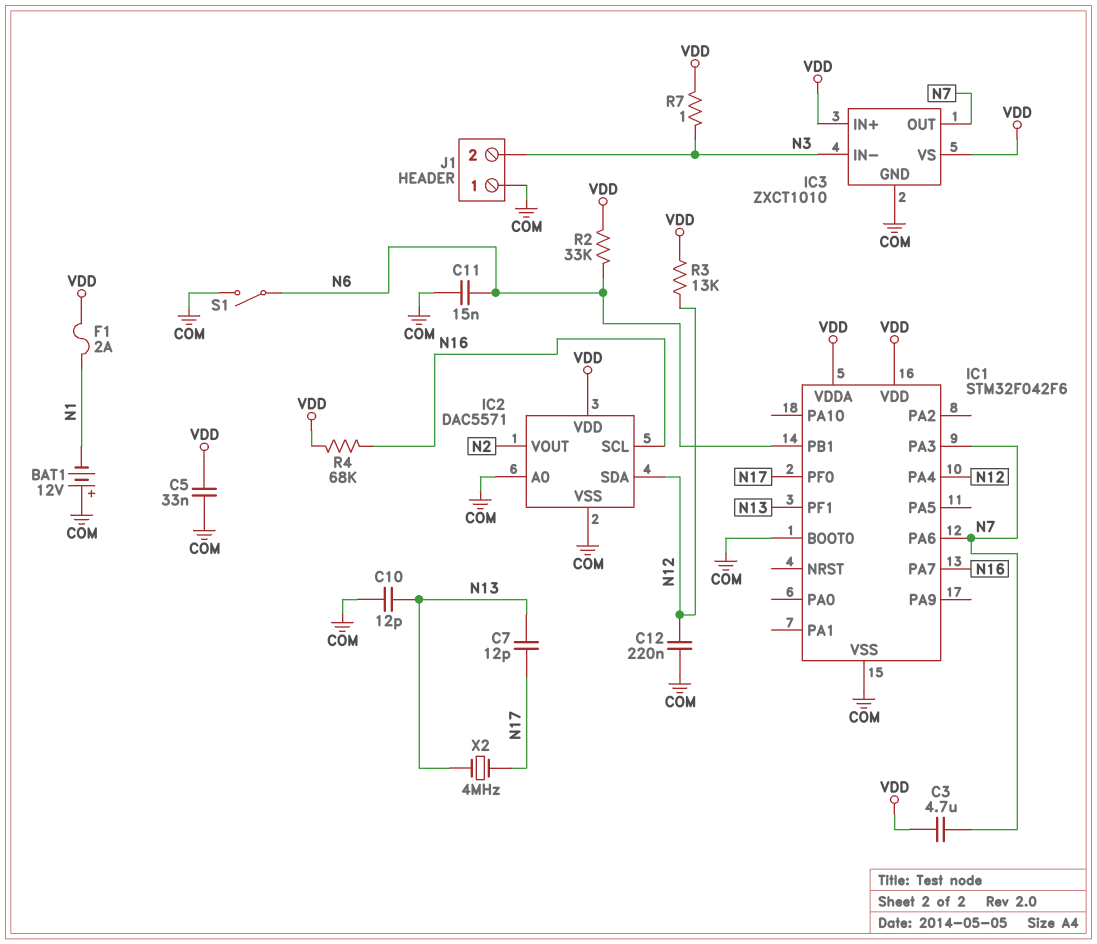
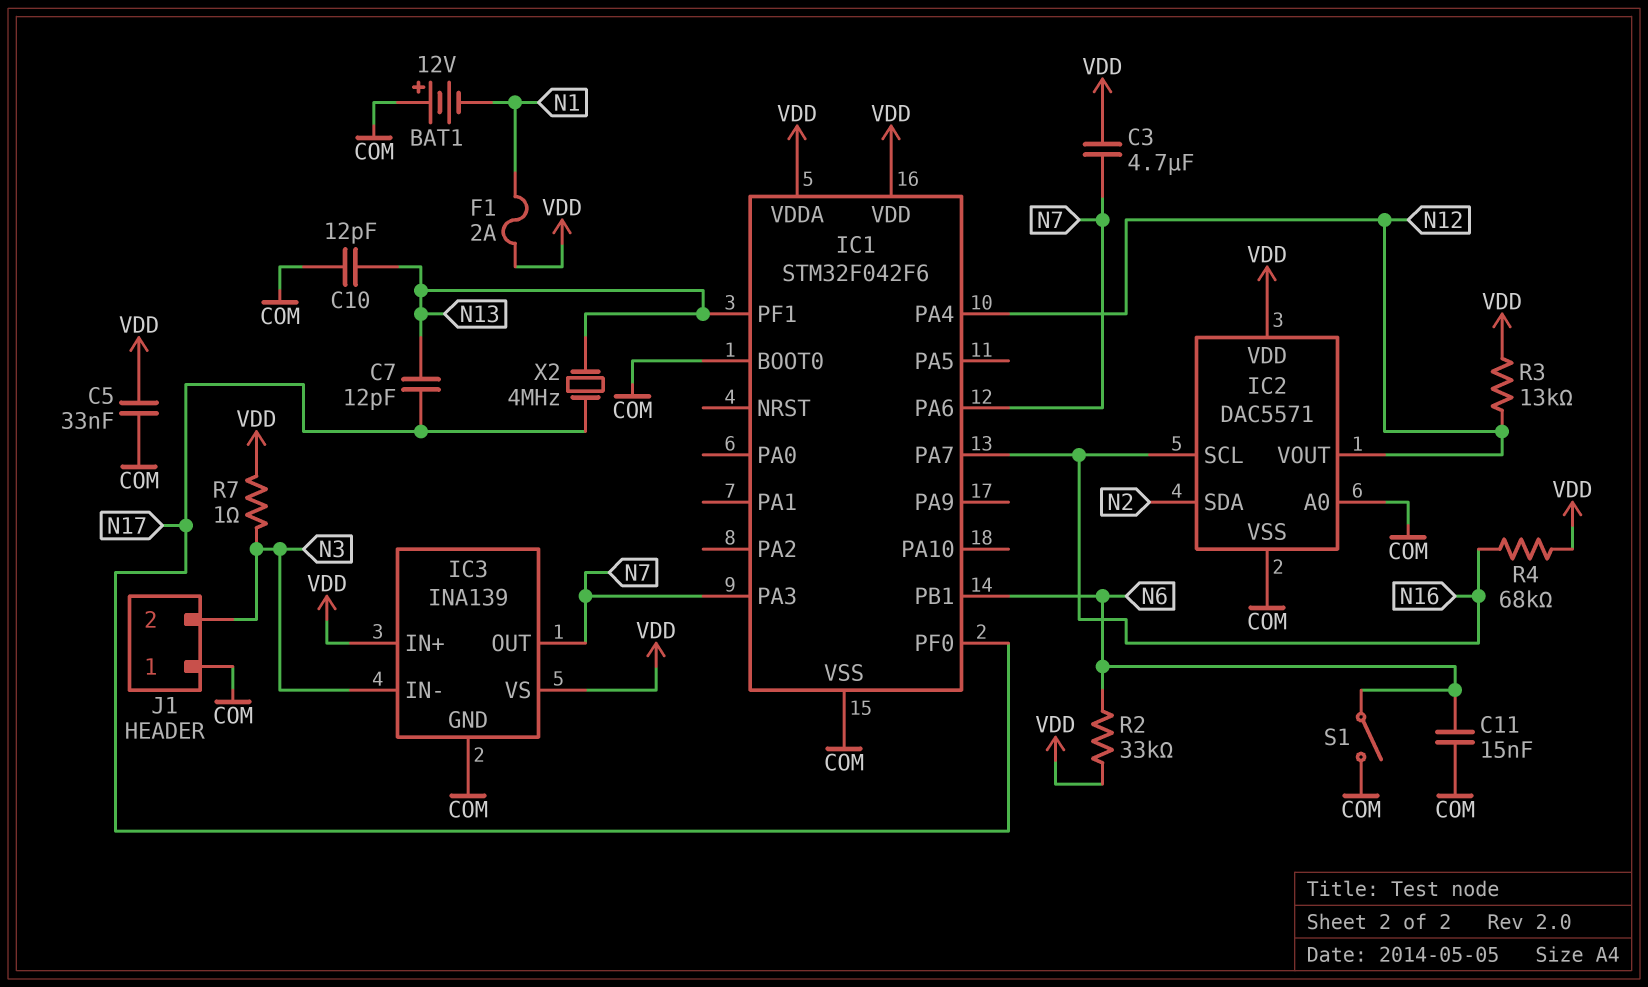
C12: 220nF (COM, N12) -> none
IC2 pin SDA: N12 -> N2
IC2 pin VOUT: N2 -> N12
IC3: ZXCT1010 -> INA139

